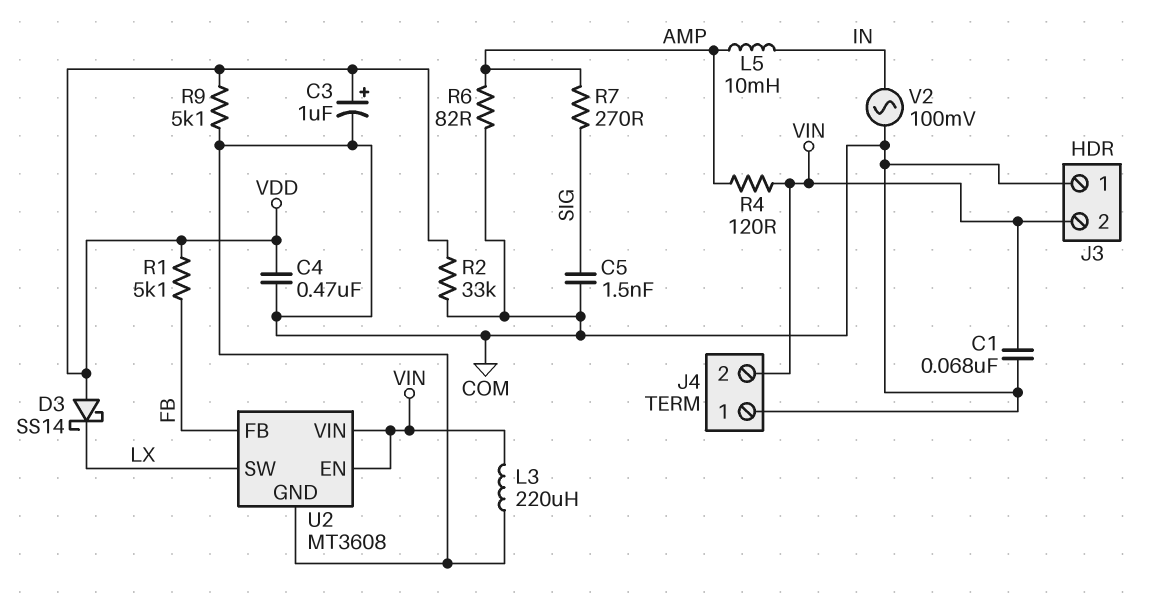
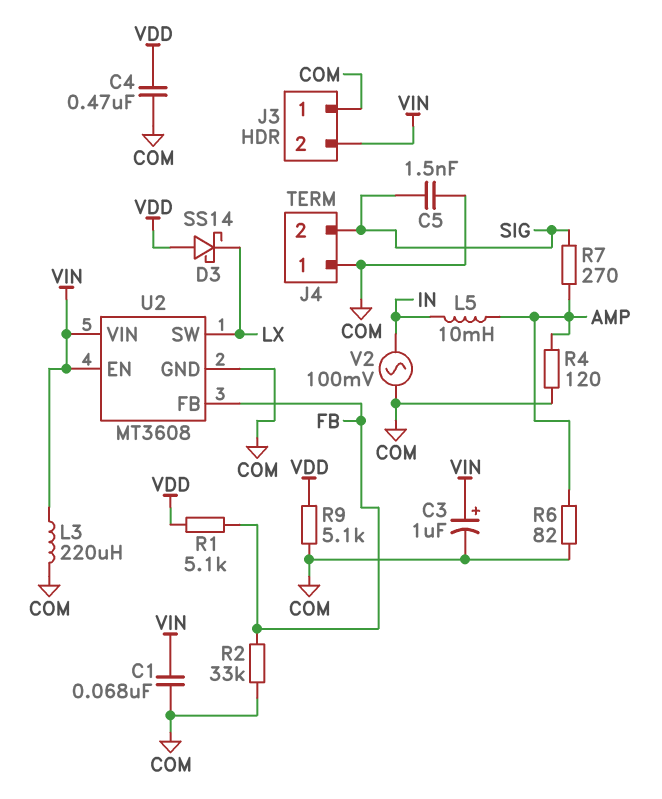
C3: 1uF (plus VDD, minus COM) -> 1uF (plus VIN, minus COM)
J4 pin 2: VIN -> SIG
R2: 33k (COM, VDD) -> 33k (COM, FB)
R4: 120 (AMP, VIN) -> 120 (AMP, COM)

